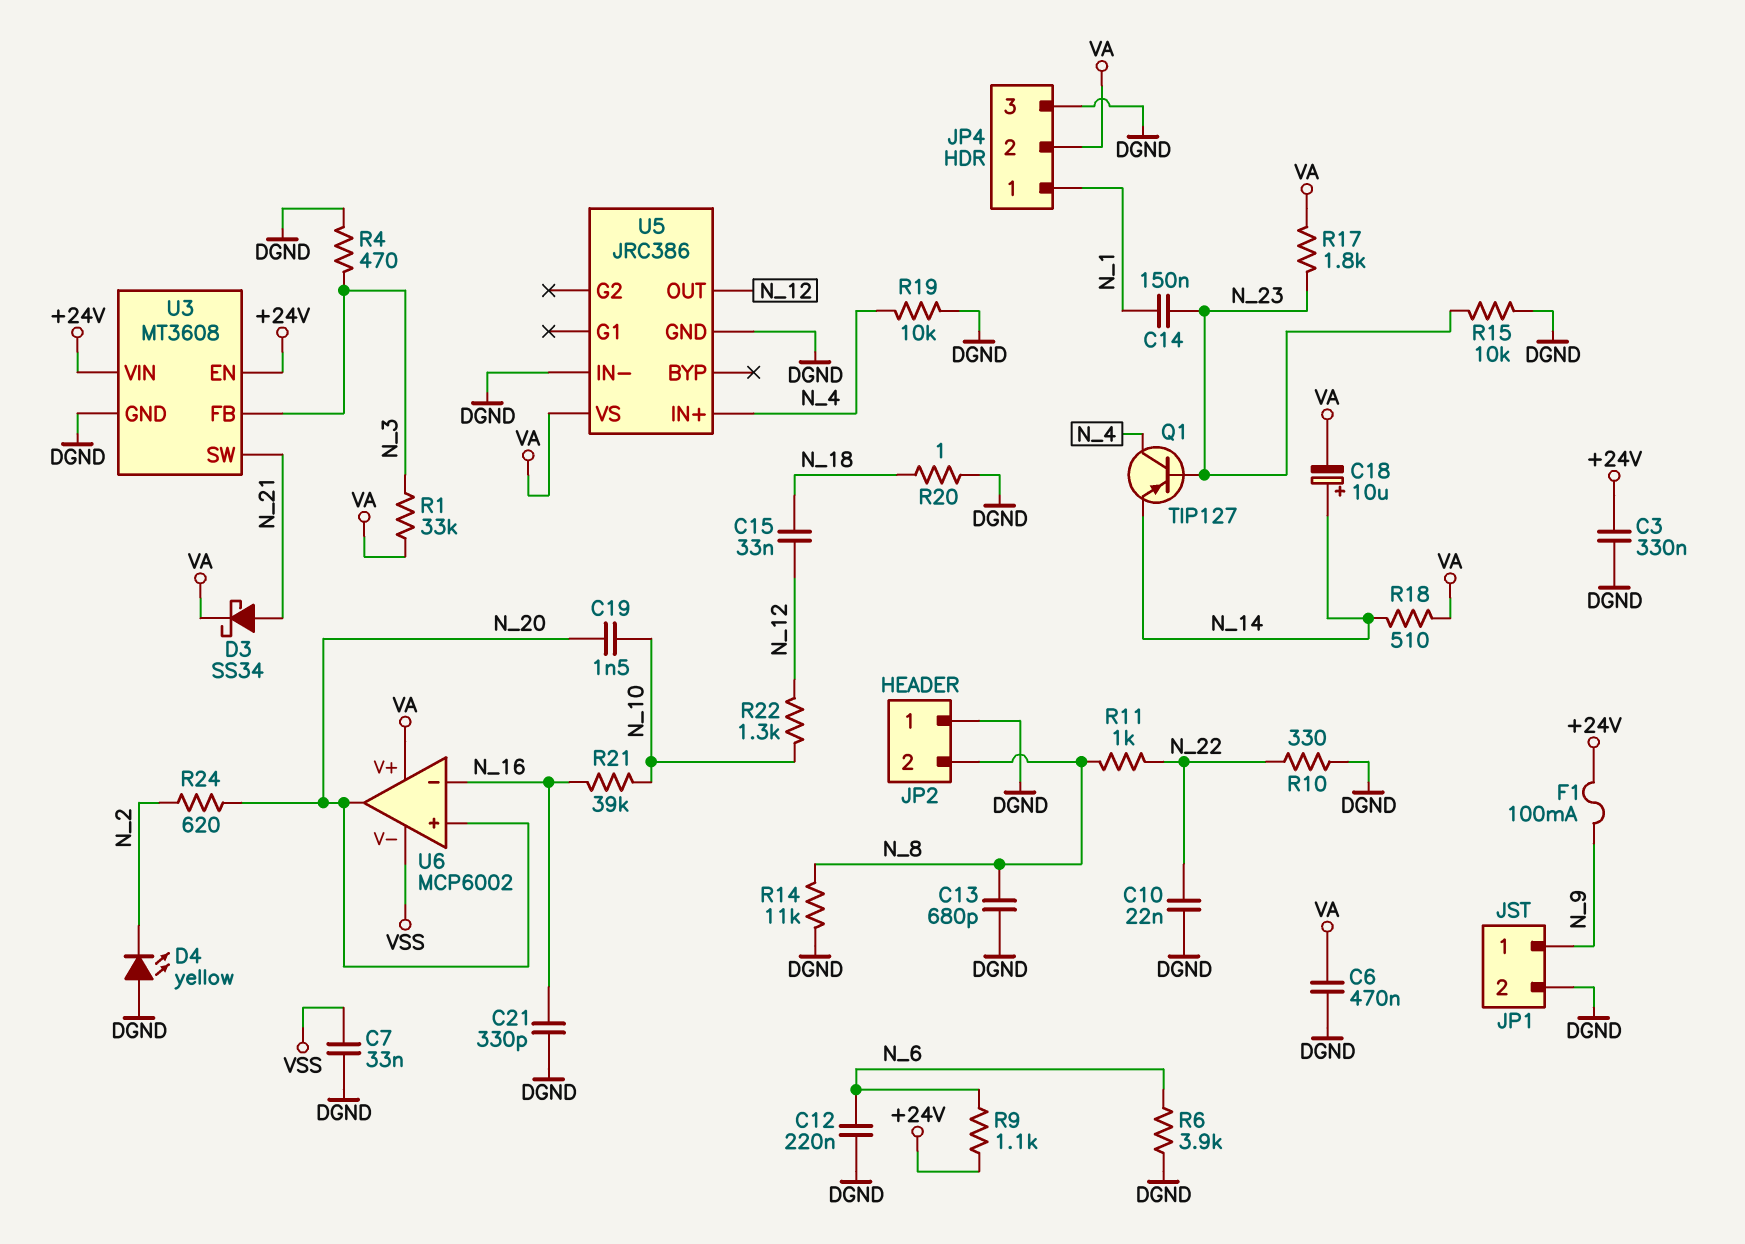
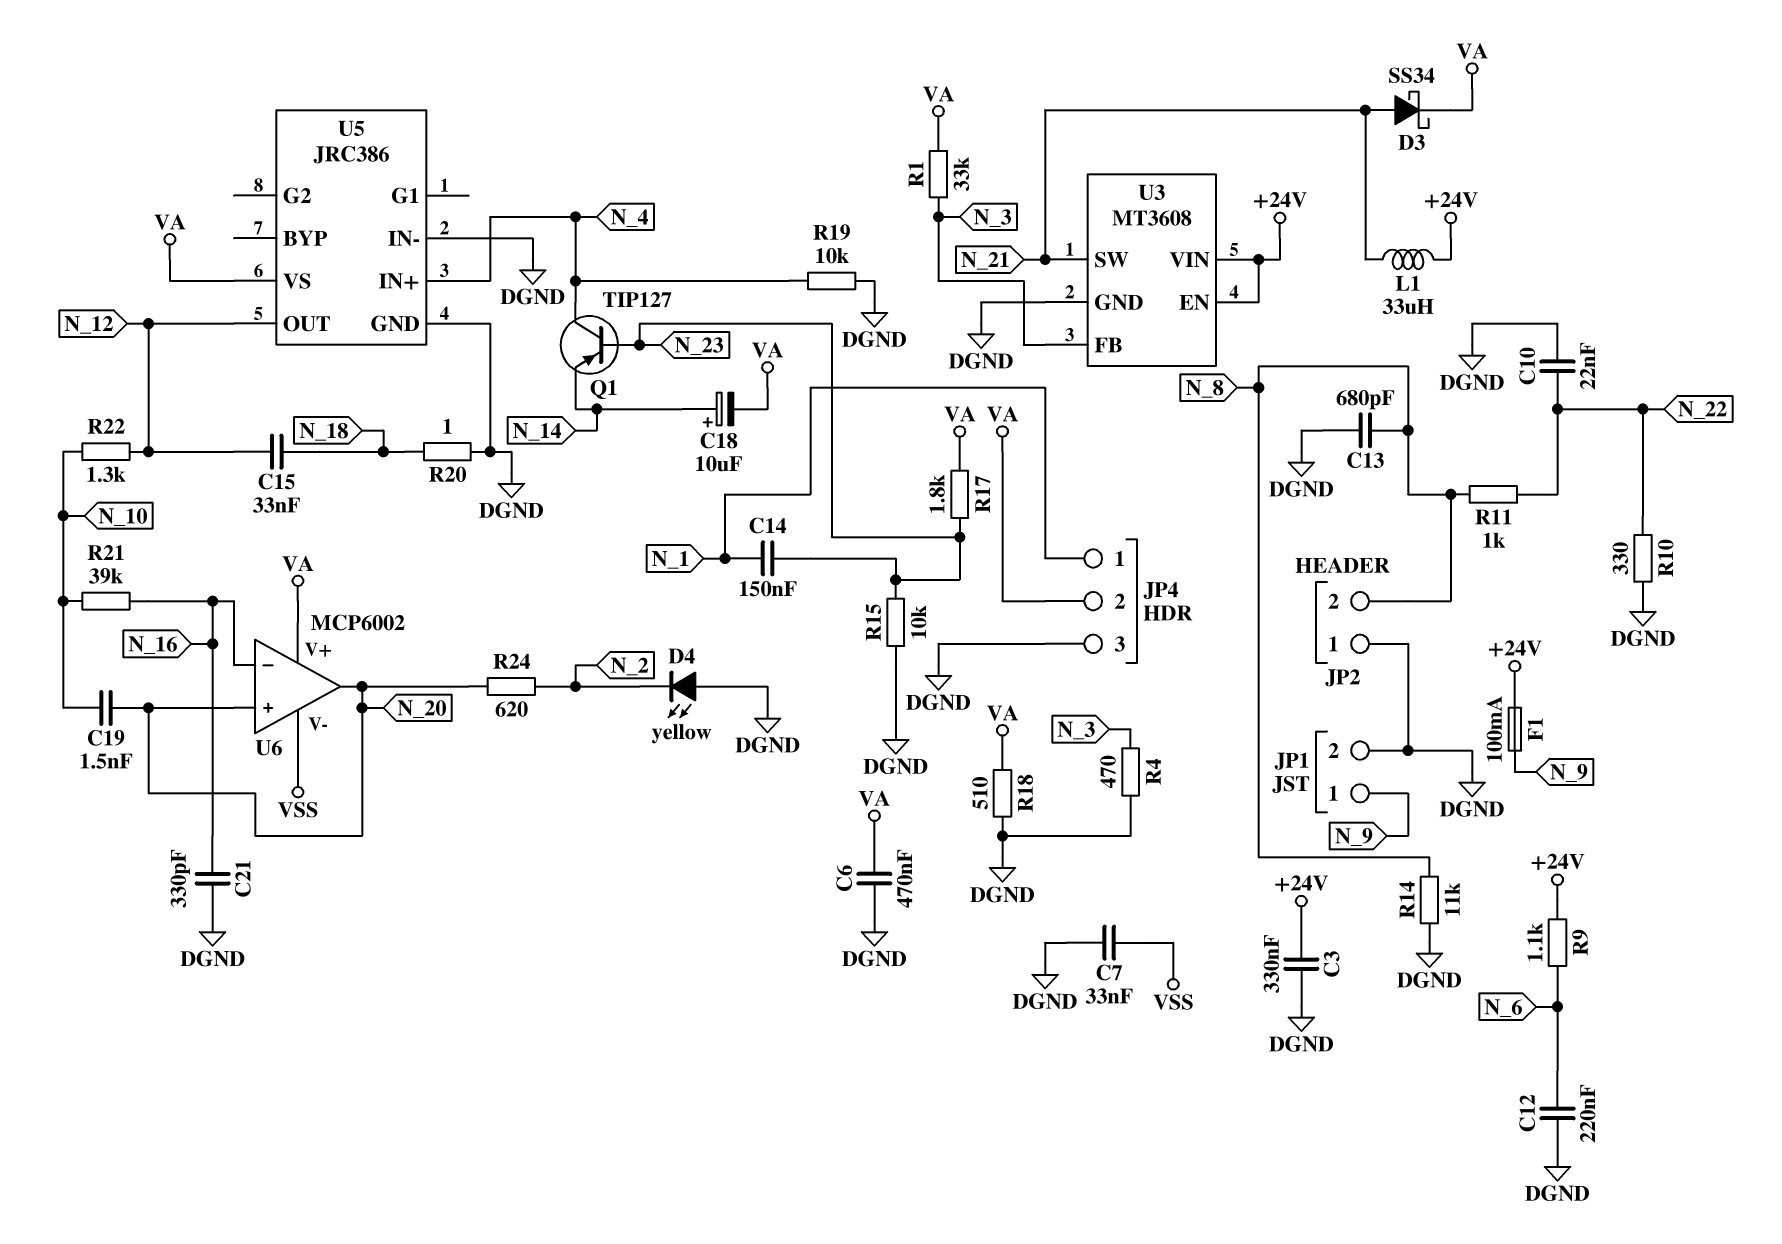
L1: none -> 33uH (+24V, N_21)
R6: 3.9k (DGND, N_6) -> none
R18: 510 (N_14, VA) -> 510 (DGND, VA)

